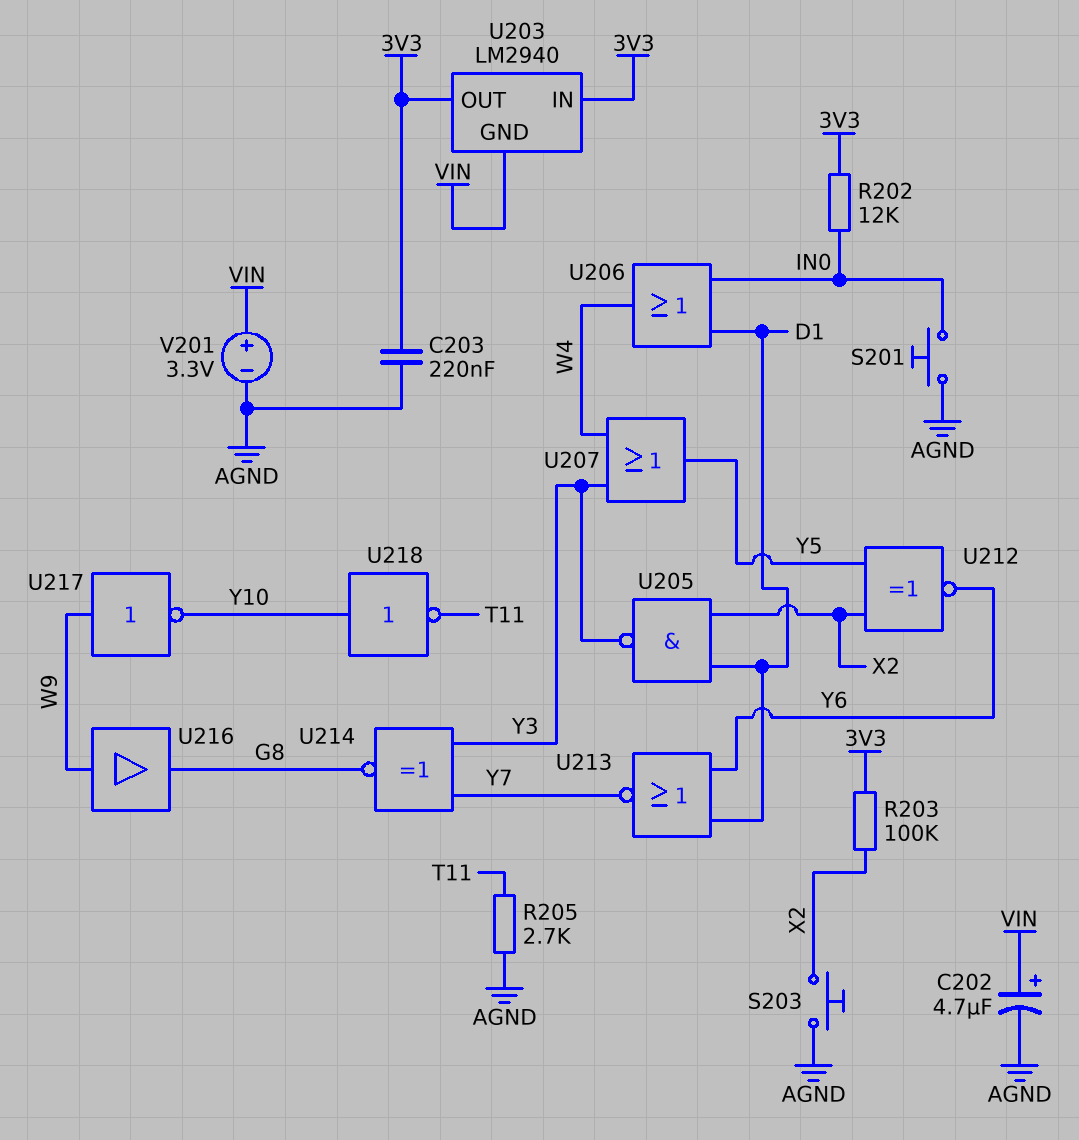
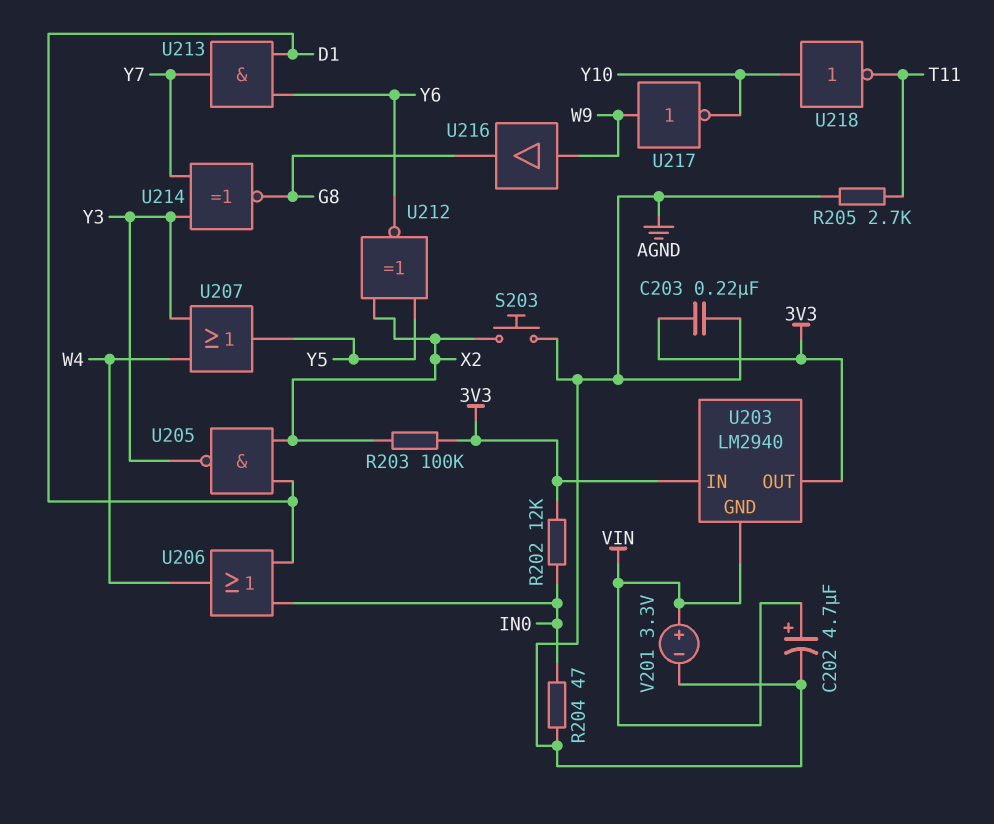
R204: none -> 47 (AGND, IN0)
S201: button (AGND, IN0) -> none
U213: NOR (in D1, in Y6, out Y7) -> AND (in D1, in Y6, out Y7)

